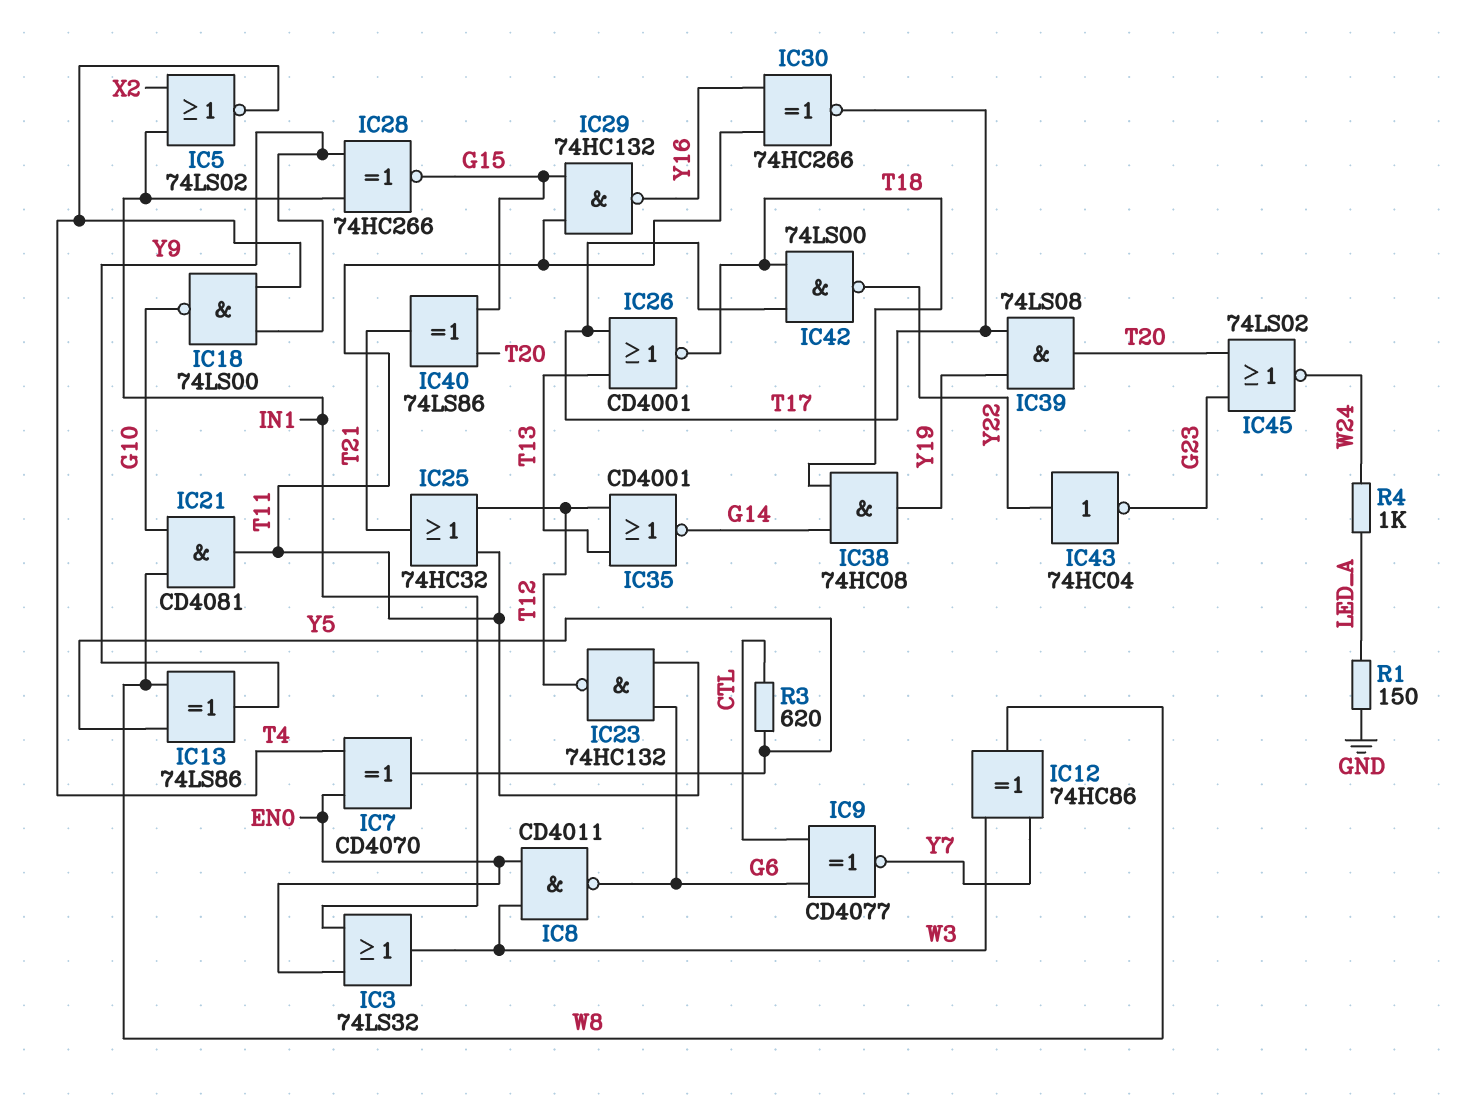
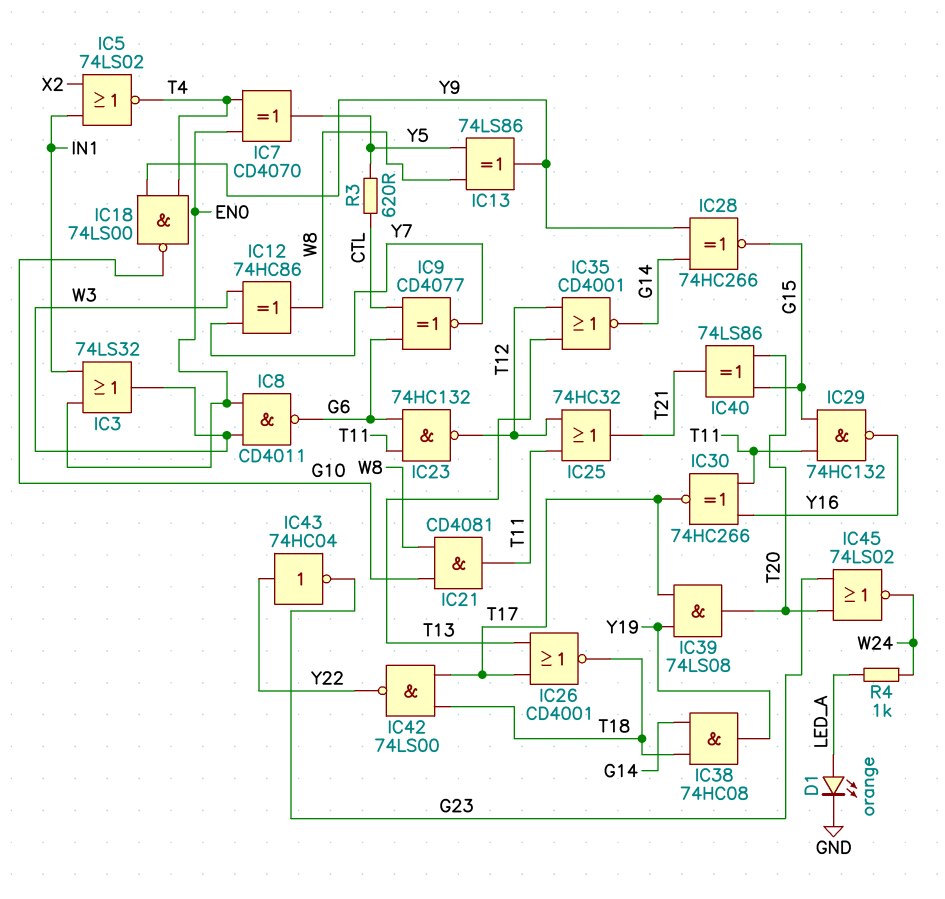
D1: none -> LED orange (A LED_A, K GND)
IC28: XNOR 74HC266 (in IN1, in Y9, out G15) -> XNOR 74HC266 (in G14, in Y9, out G15)
R1: 150 (GND, LED_A) -> none

